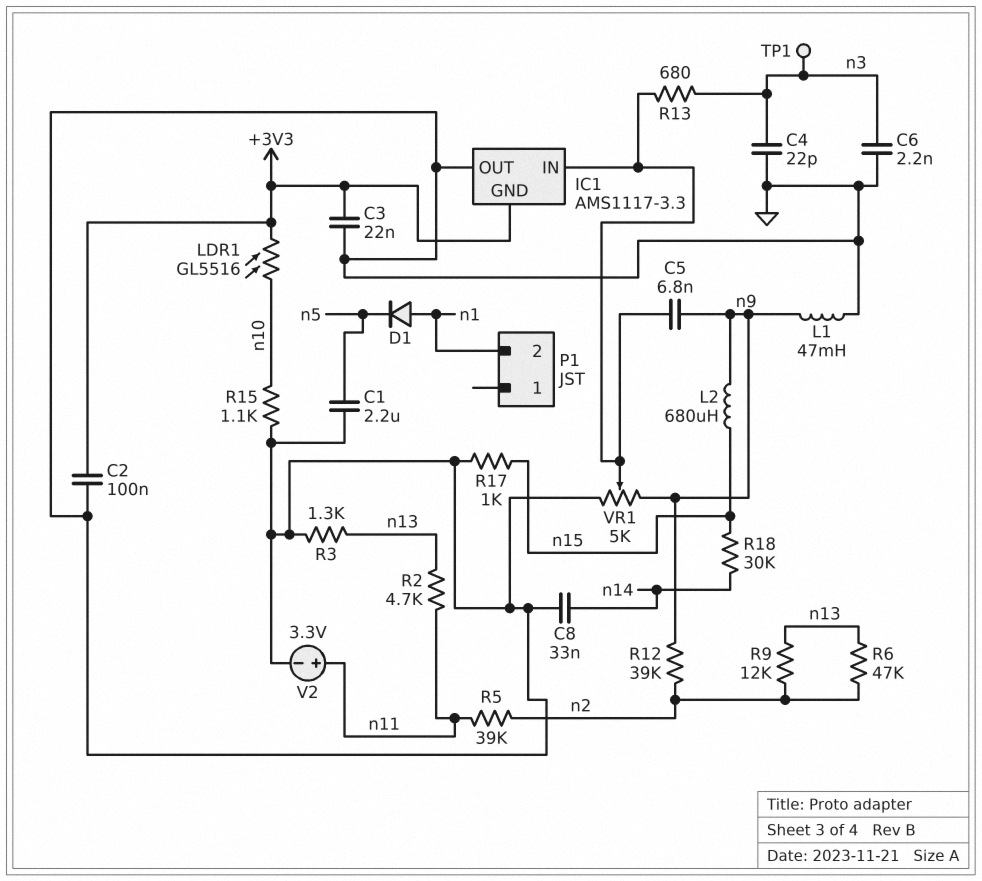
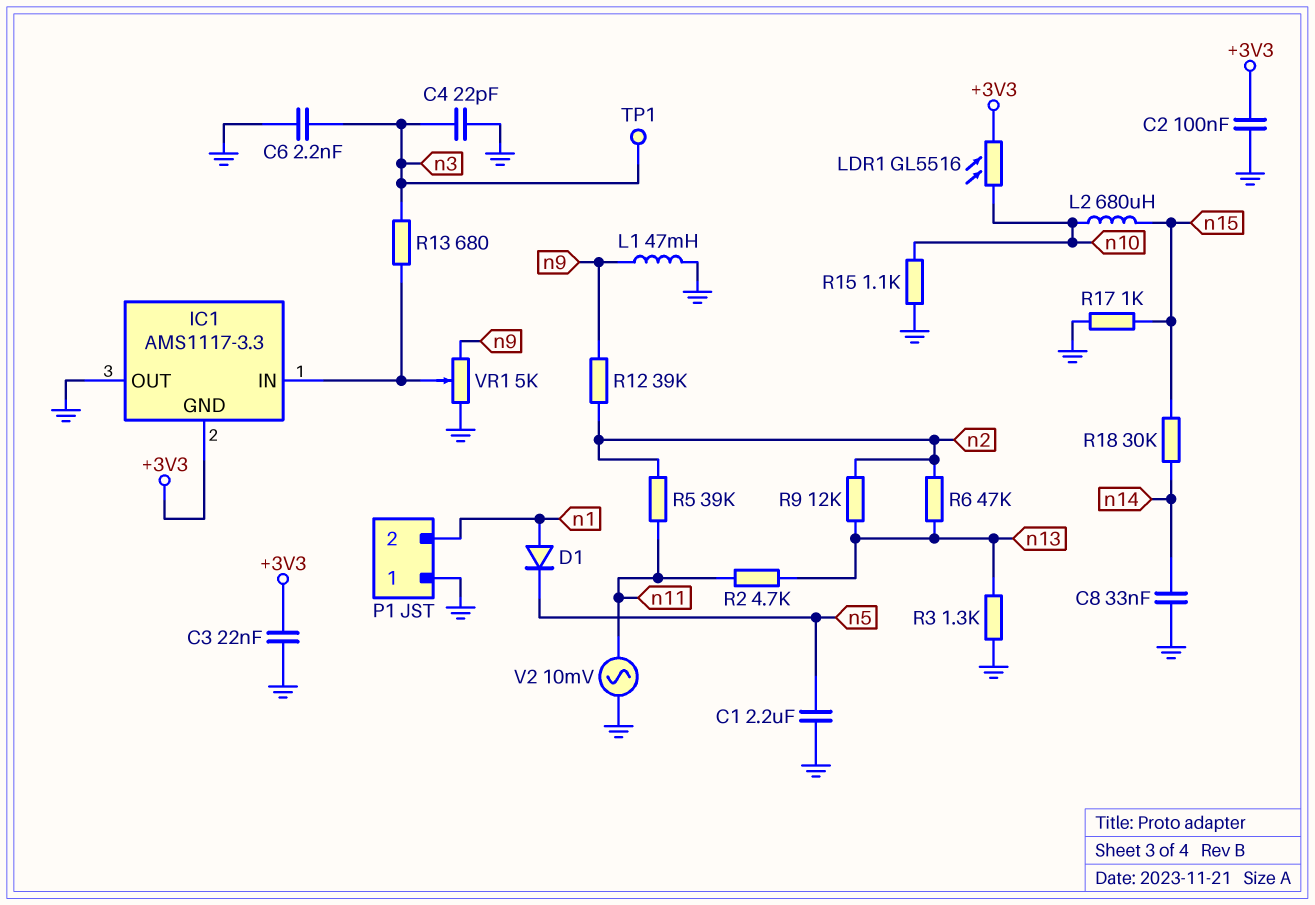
C5: 6.8nF (IC1/IN, n9) -> none
L2: 680uH (n9, n15) -> 680uH (n10, n15)
P1 pin 1: none -> GND
V2: 3.3V (plus n11, minus GND) -> AC 10mV (GND, n11)

